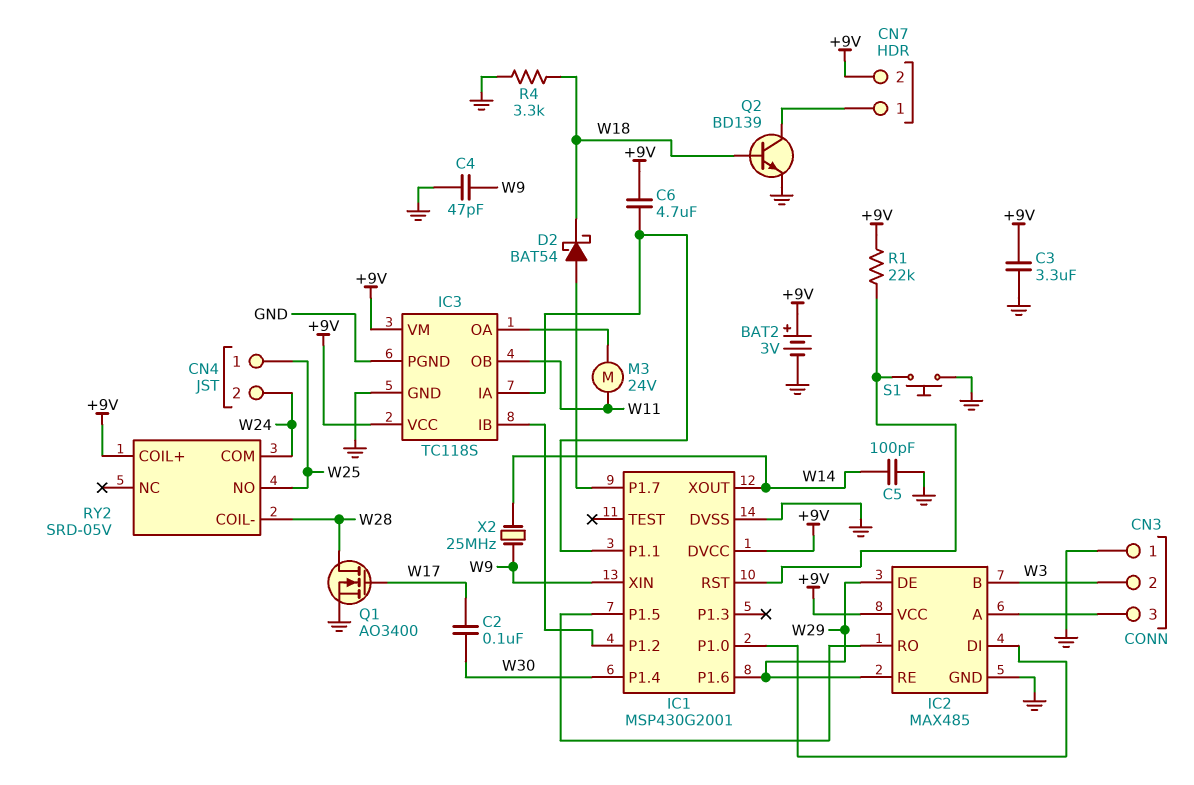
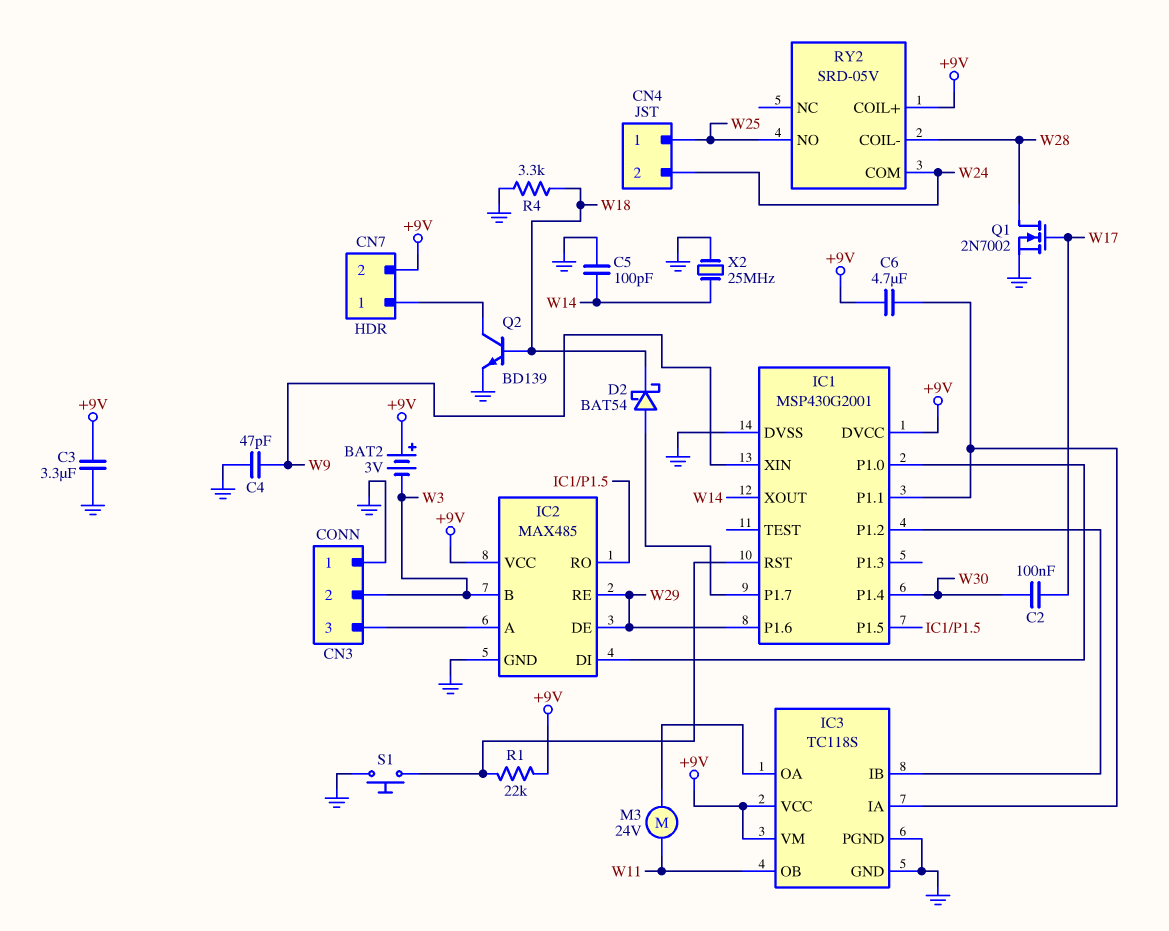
BAT2: 3V (plus +9V, minus GND) -> 3V (plus +9V, minus W3)
Q1: NMOS AO3400 (G W17, D W28, S GND) -> NMOS 2N7002 (G W17, D W28, S GND)
X2: 25MHz (W9, W14) -> 25MHz (GND, W14)

